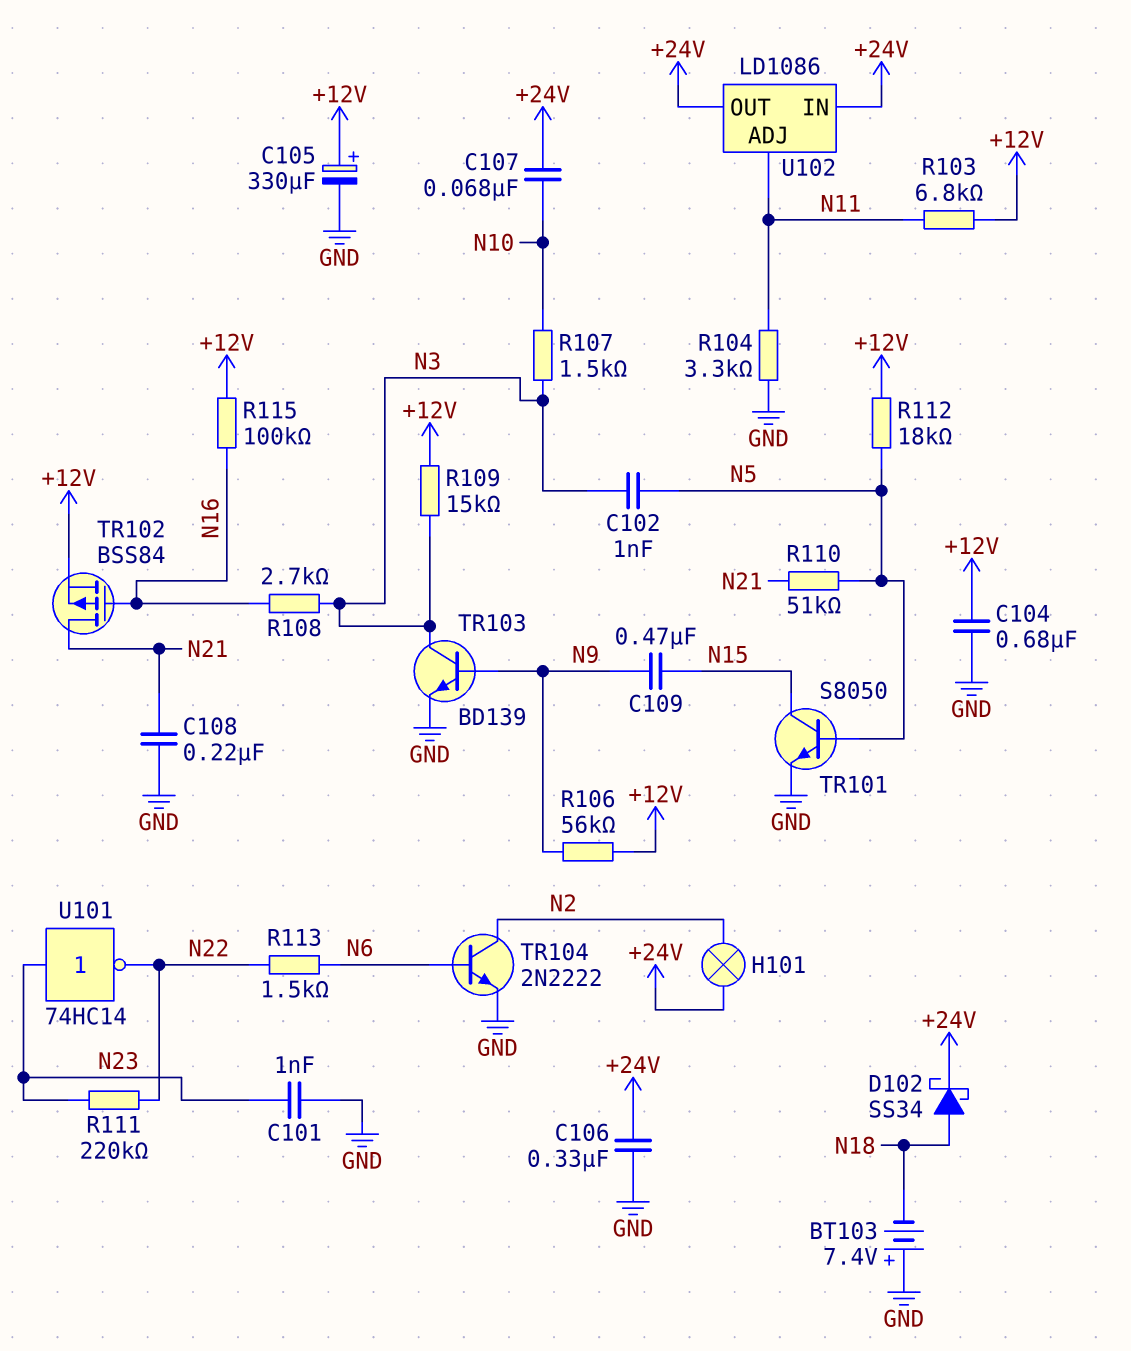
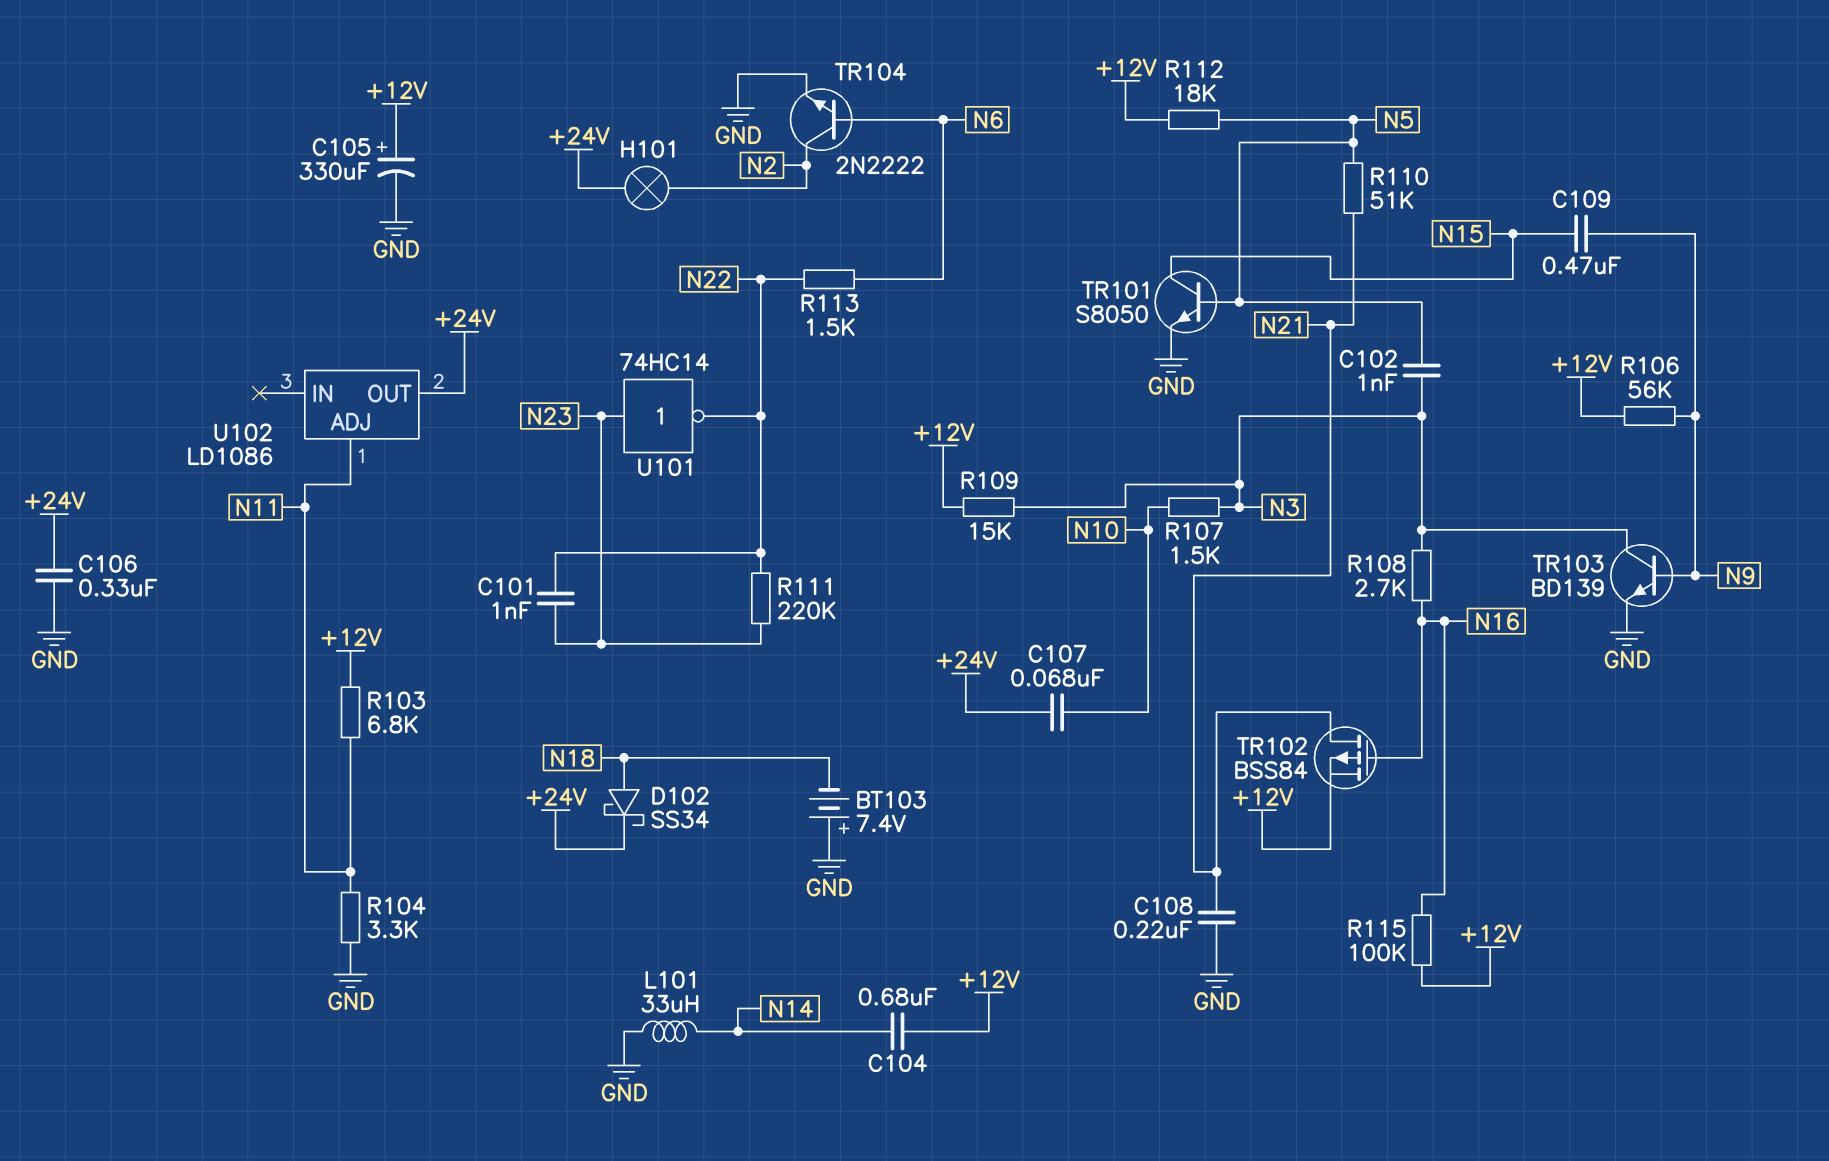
C101: 1nF (GND, N23) -> 1nF (N22, N23)
C104: 680nF (+12V, GND) -> 680nF (+12V, N14)
L101: none -> 33uH (GND, N14)
U102 pin IN: +24V -> none

